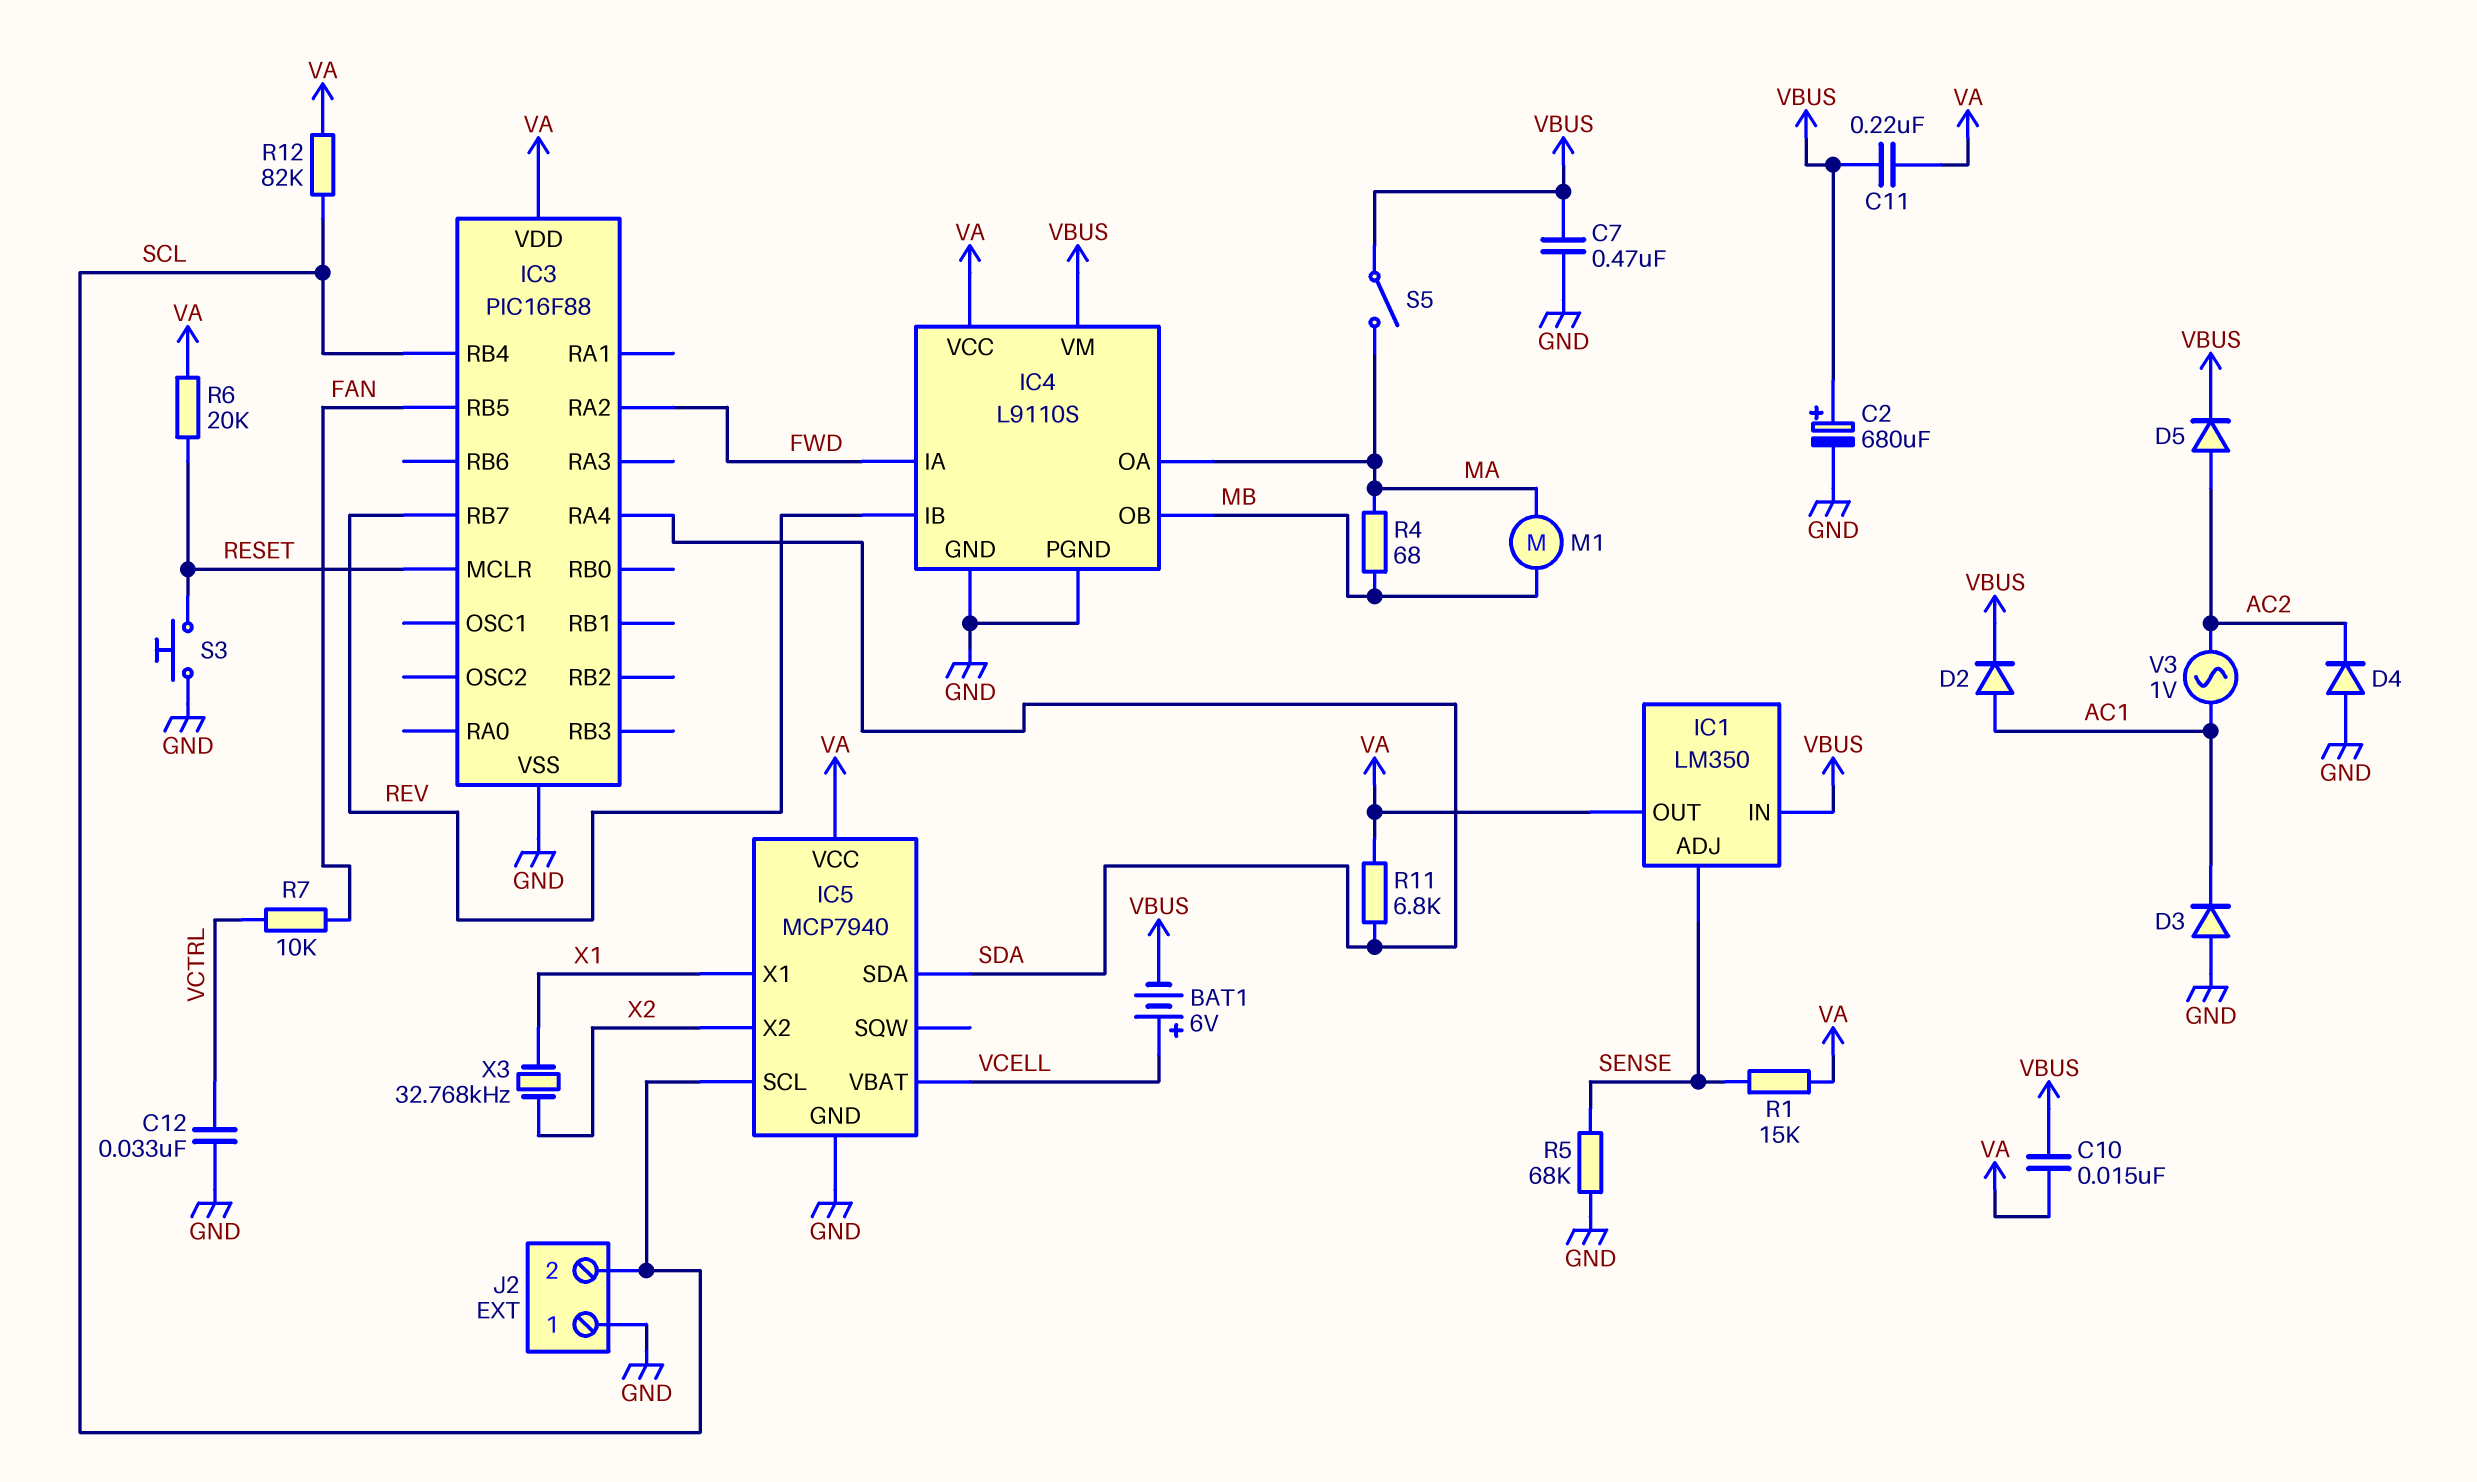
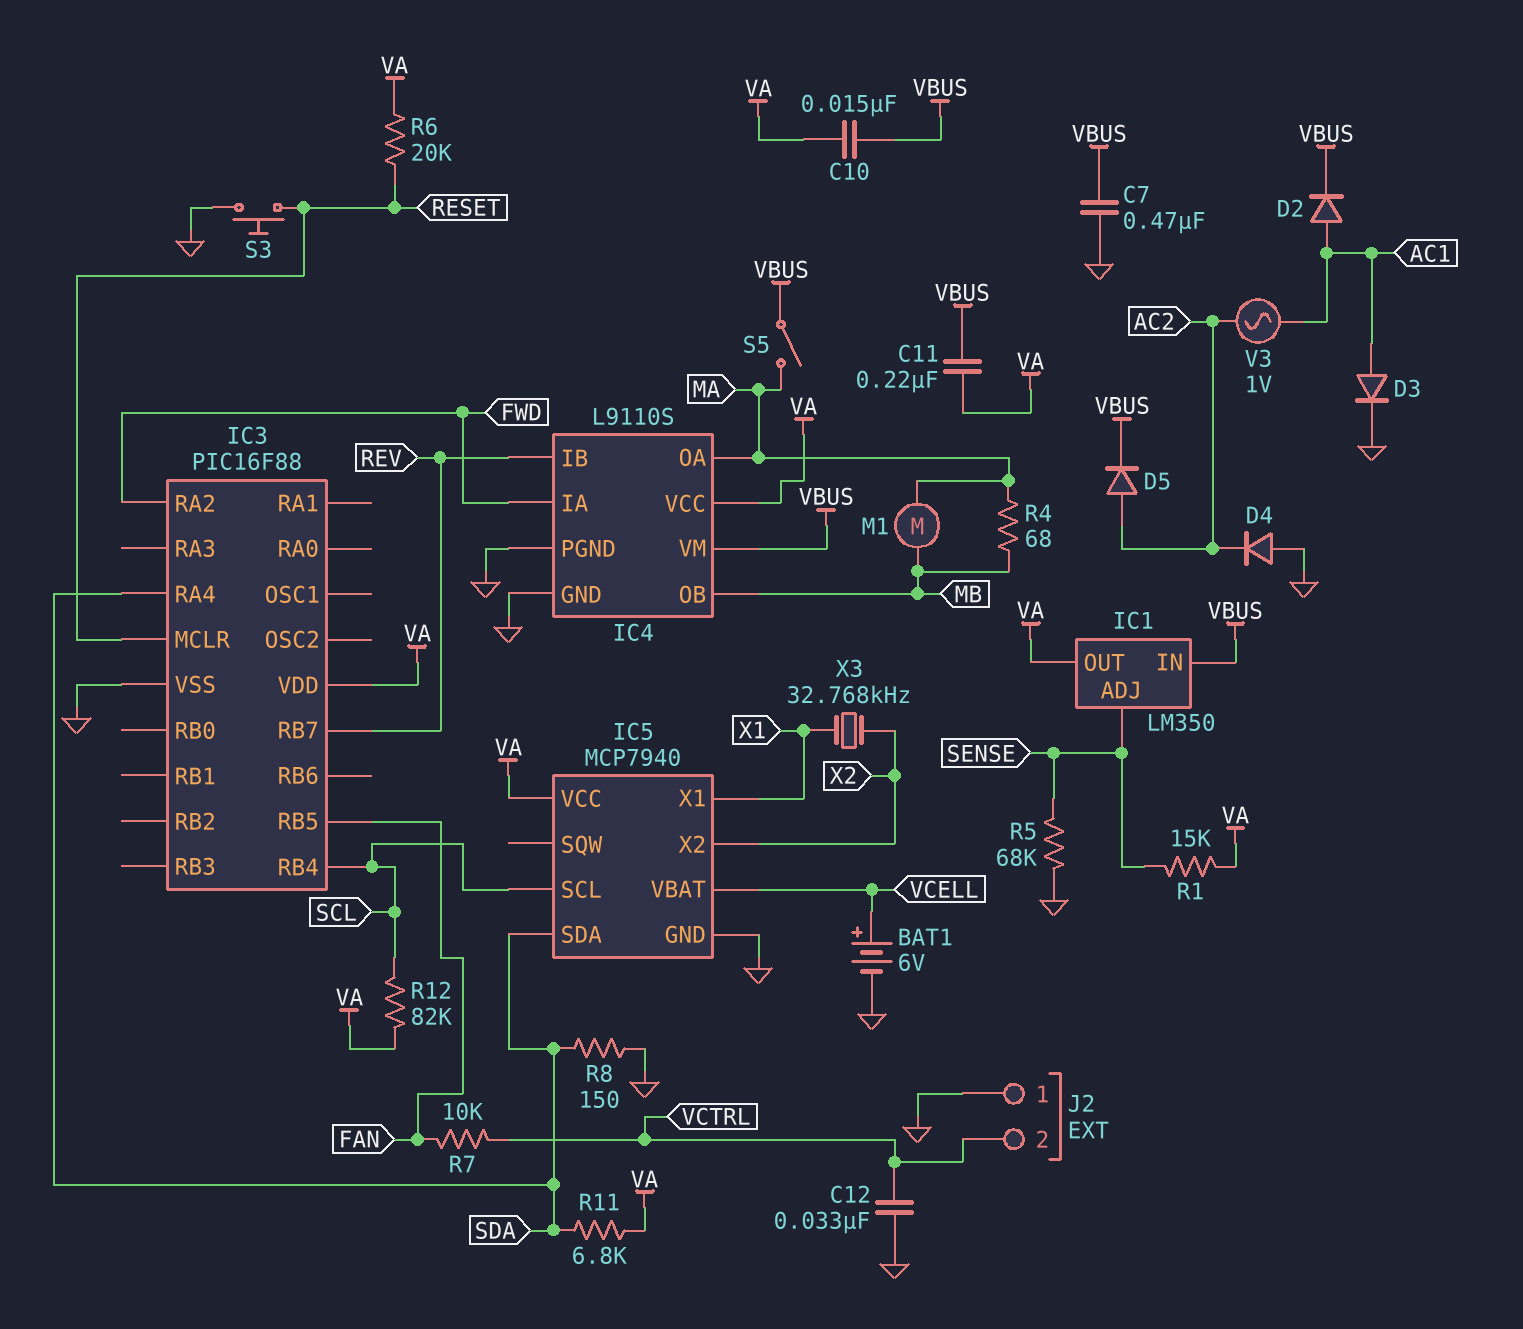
BAT1: 6V (plus VCELL, minus VBUS) -> 6V (plus VCELL, minus GND)
C2: 680uF (plus VBUS, minus GND) -> none
D3: diode (A GND, K AC1) -> diode (A AC1, K GND)
J2 pin 2: SCL -> VCTRL
R8: none -> 150 (GND, SDA)

